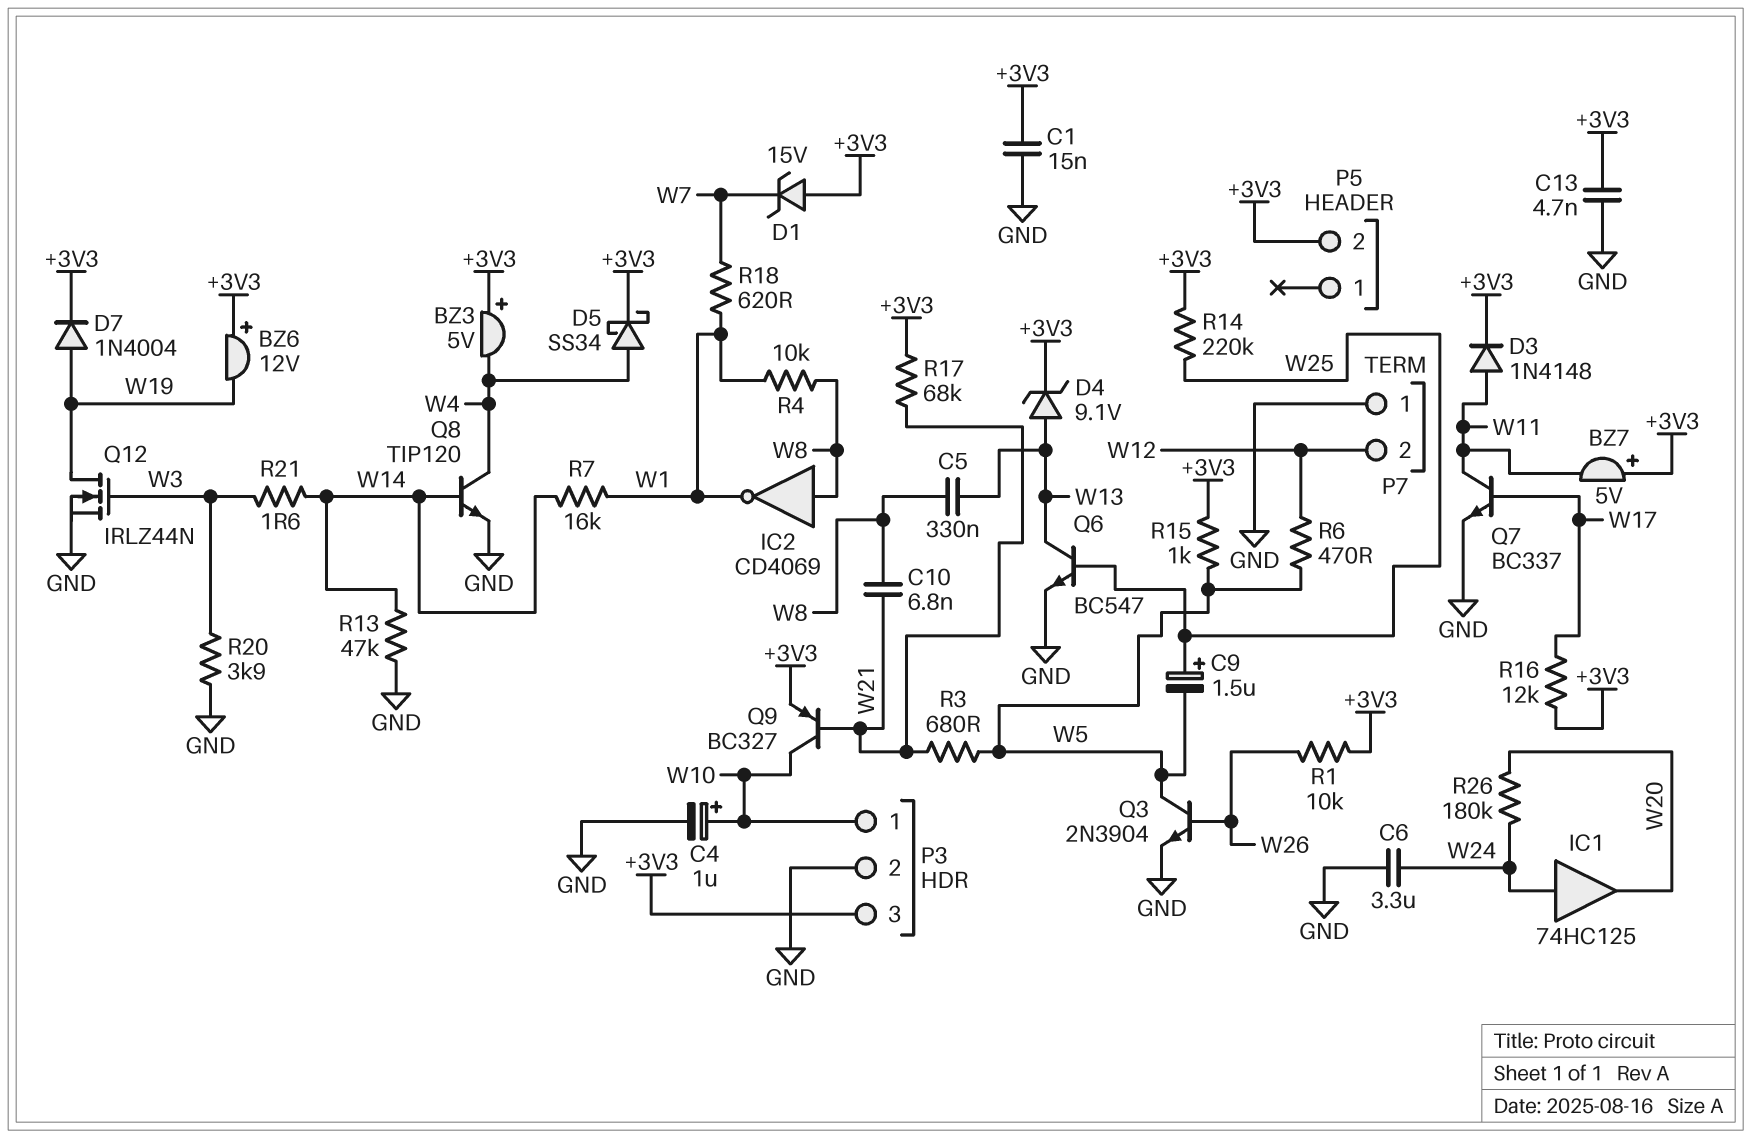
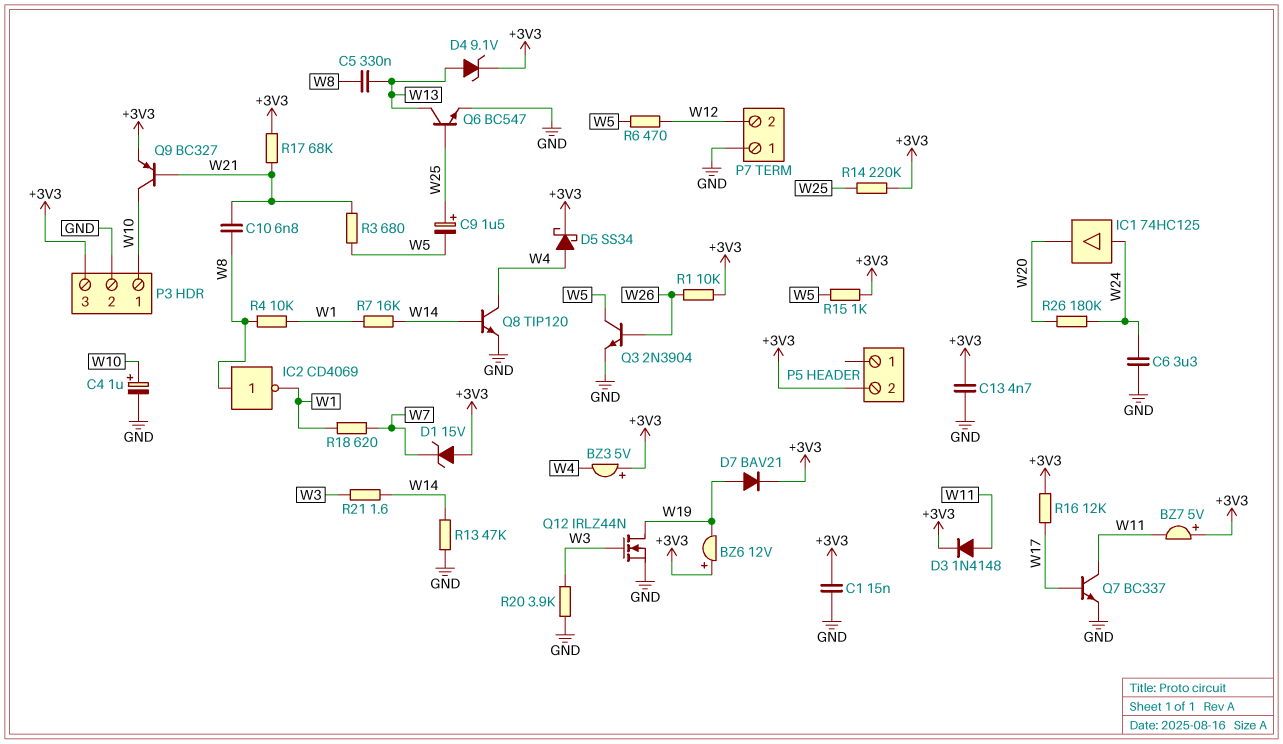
D7: diode 1N4004 (A W19, K +3V3) -> diode BAV21 (A W19, K +3V3)

